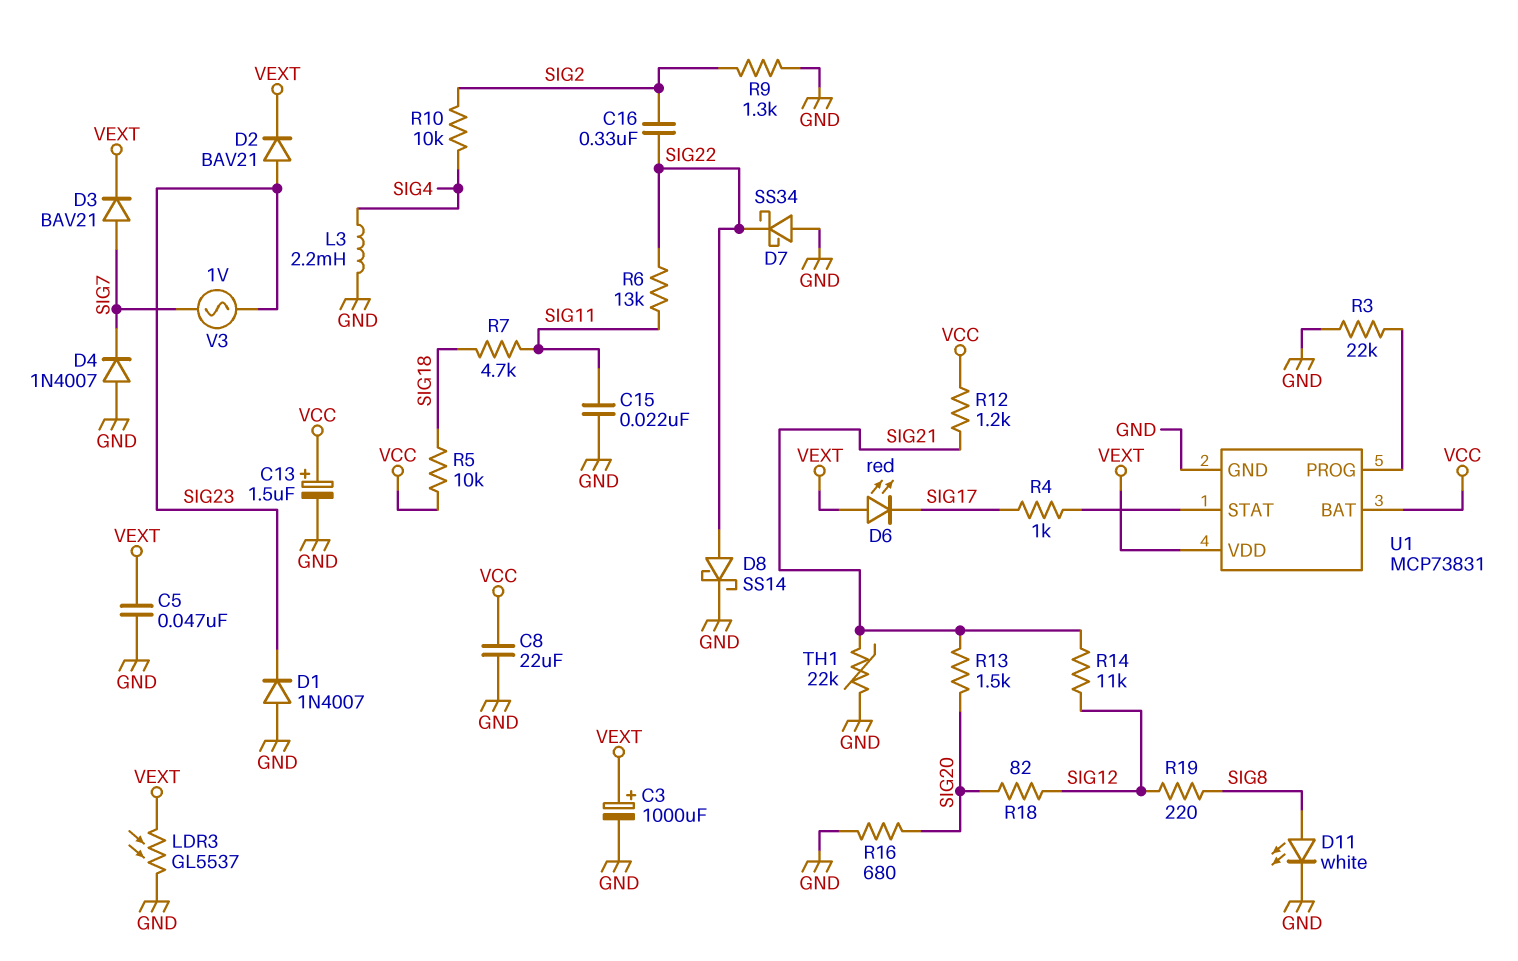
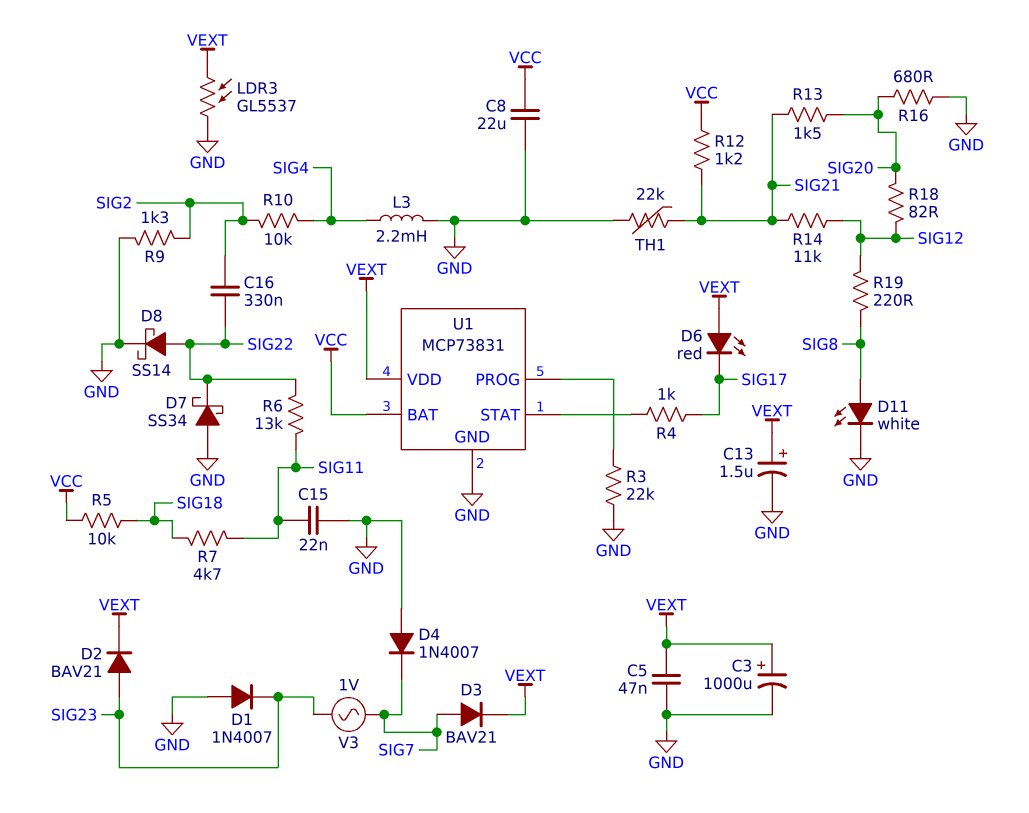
C13: 1.5uF (plus VCC, minus GND) -> 1.5uF (plus VEXT, minus GND)

